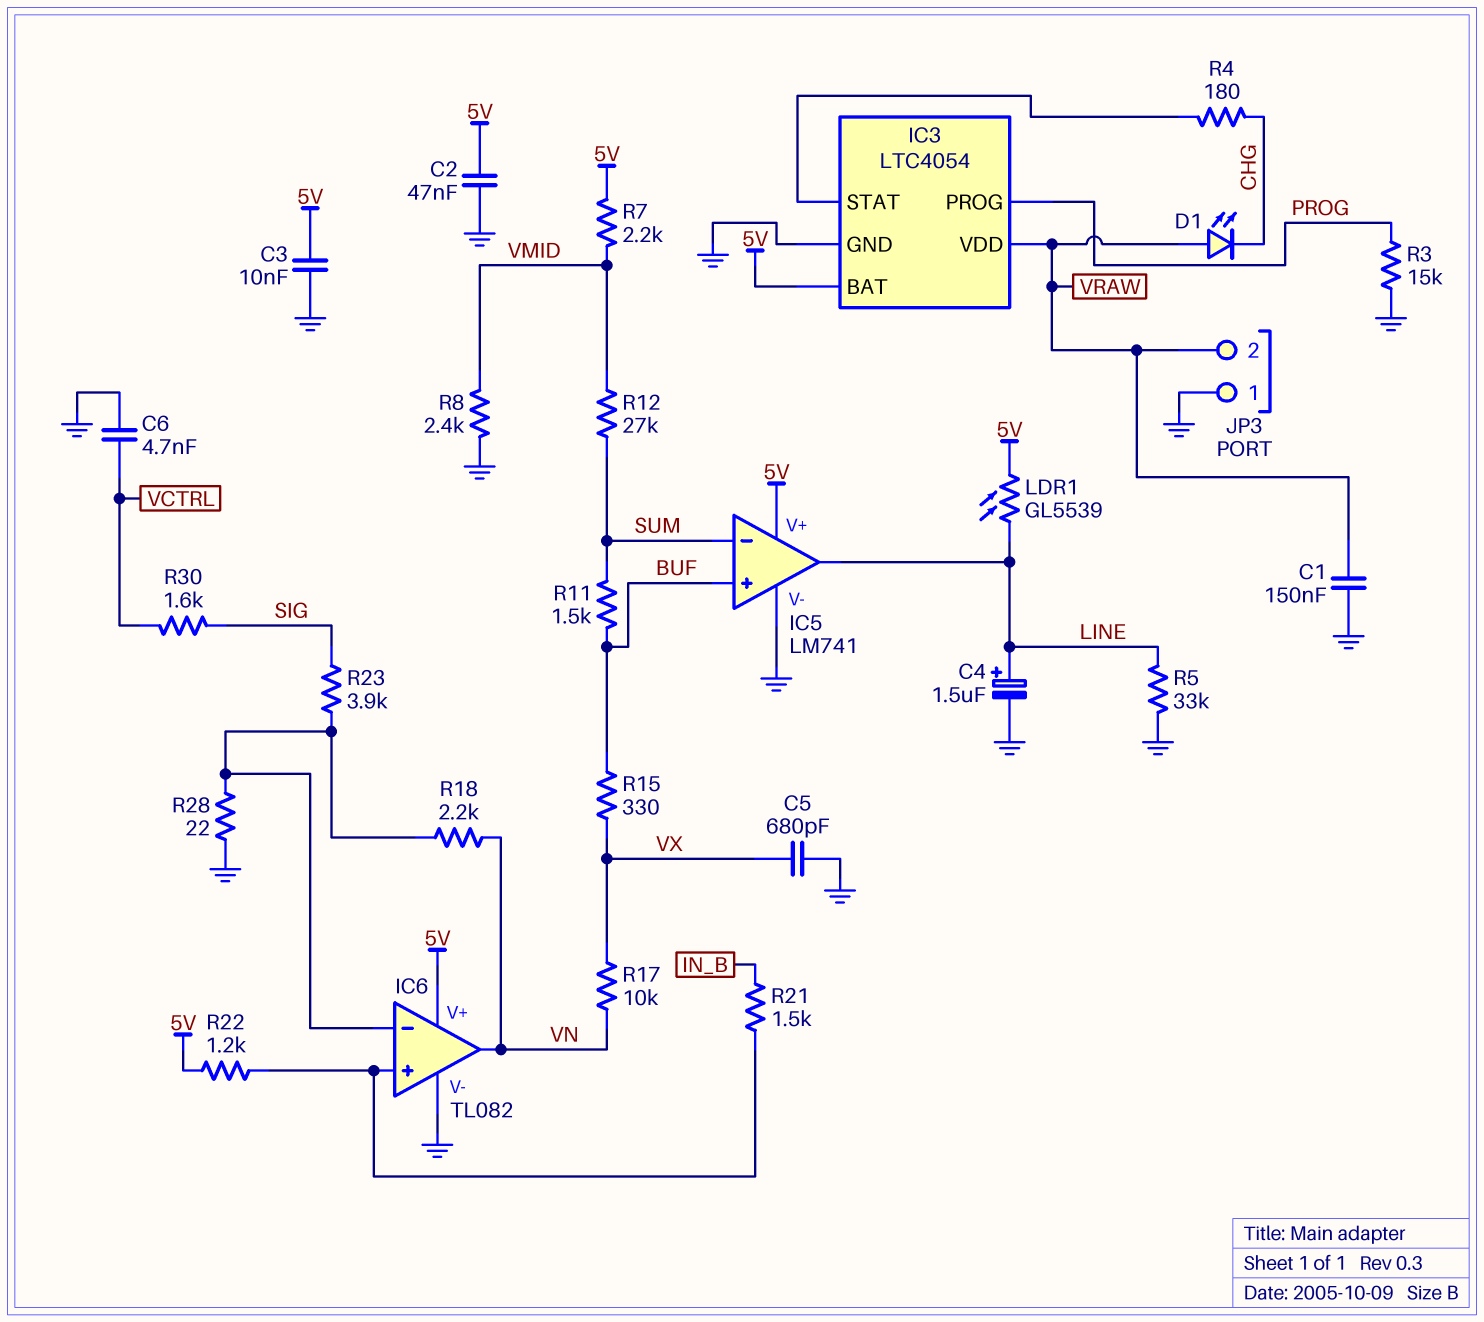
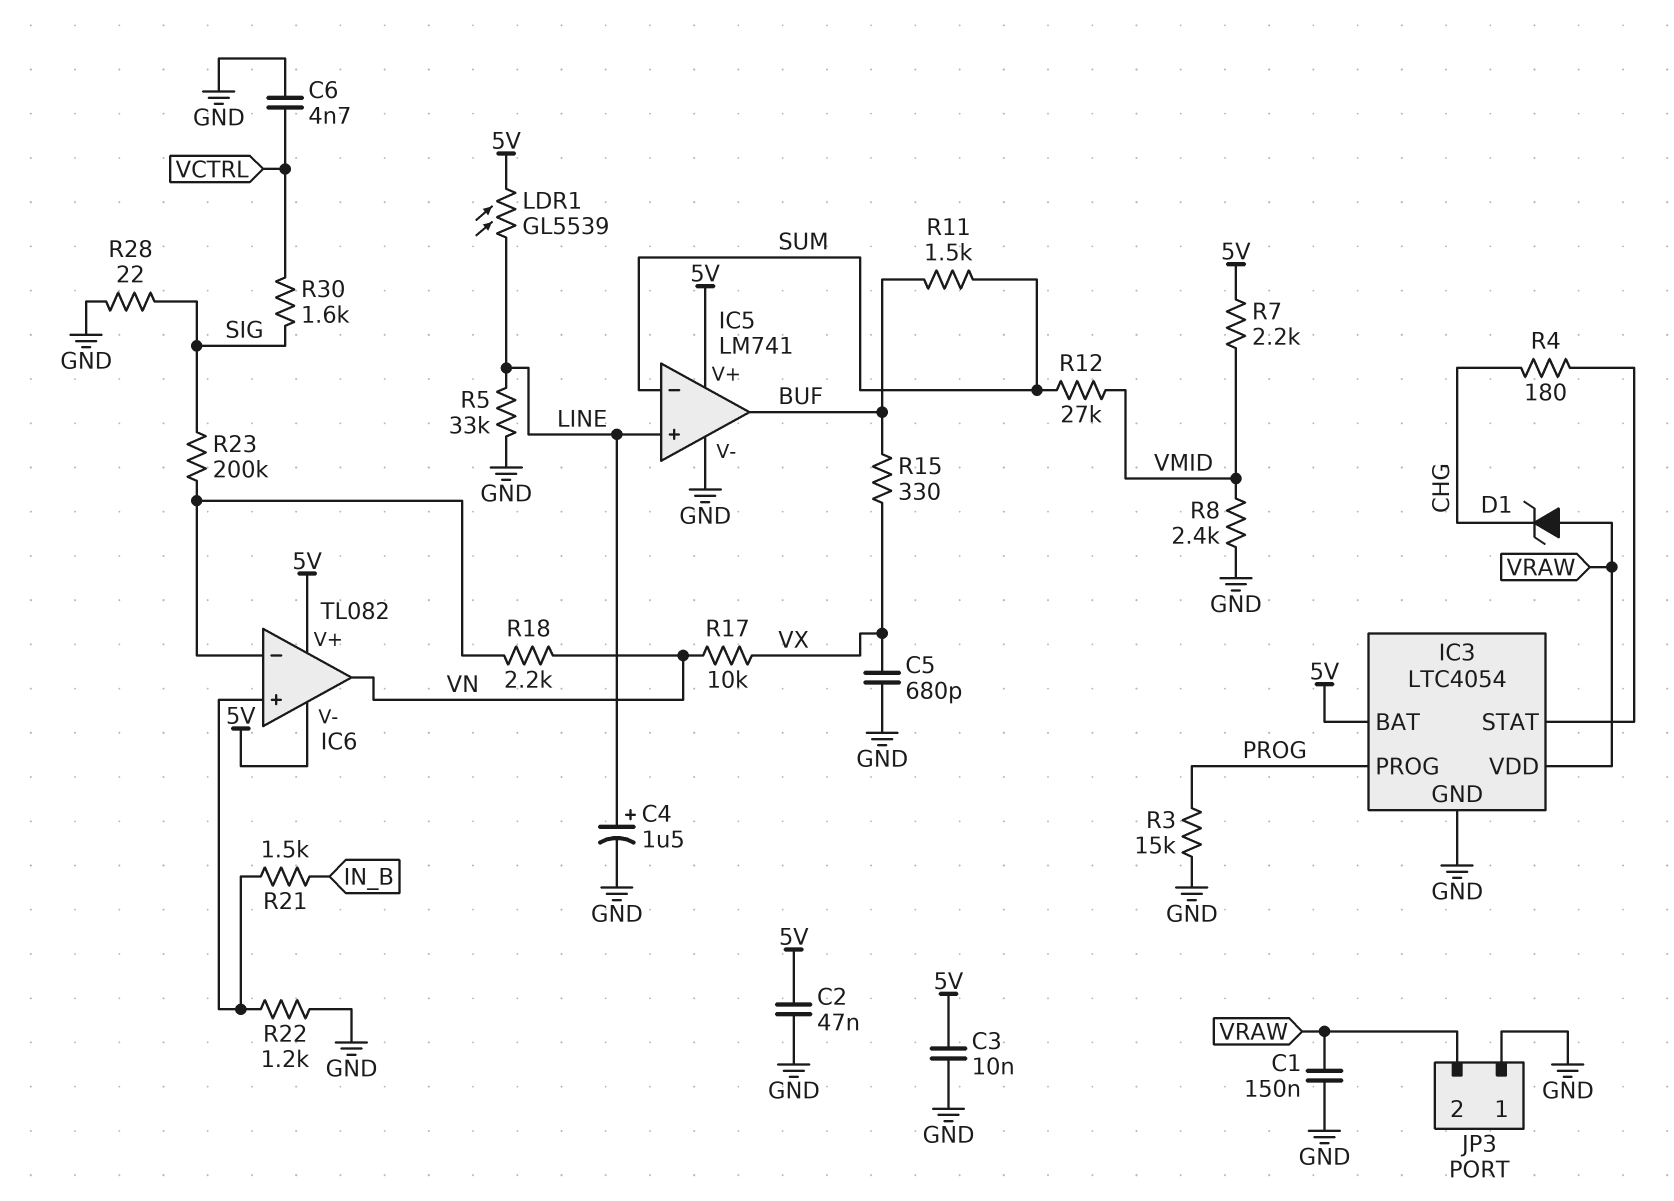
D1: LED (A VRAW, K CHG) -> zener (A VRAW, K CHG)
IC5 pin in+: BUF -> LINE
IC5 pin out: LINE -> BUF
IC6 pin V-: GND -> 5V
R22: 1.2k (5V, IC6/in+) -> 1.2k (GND, IC6/in+)
R23: 3.9k (IC6/in-, SIG) -> 200k (IC6/in-, SIG)
R28: 22 (GND, IC6/in-) -> 22 (GND, SIG)

